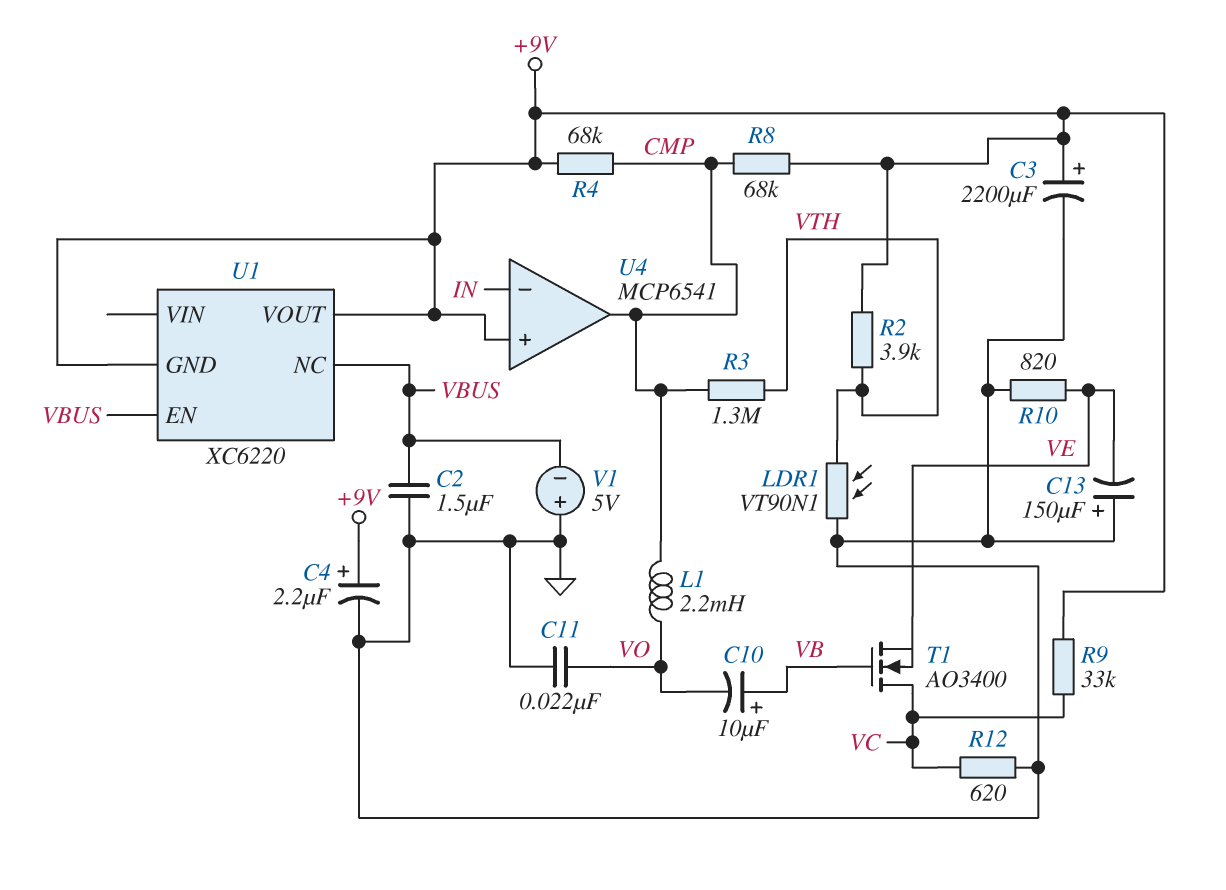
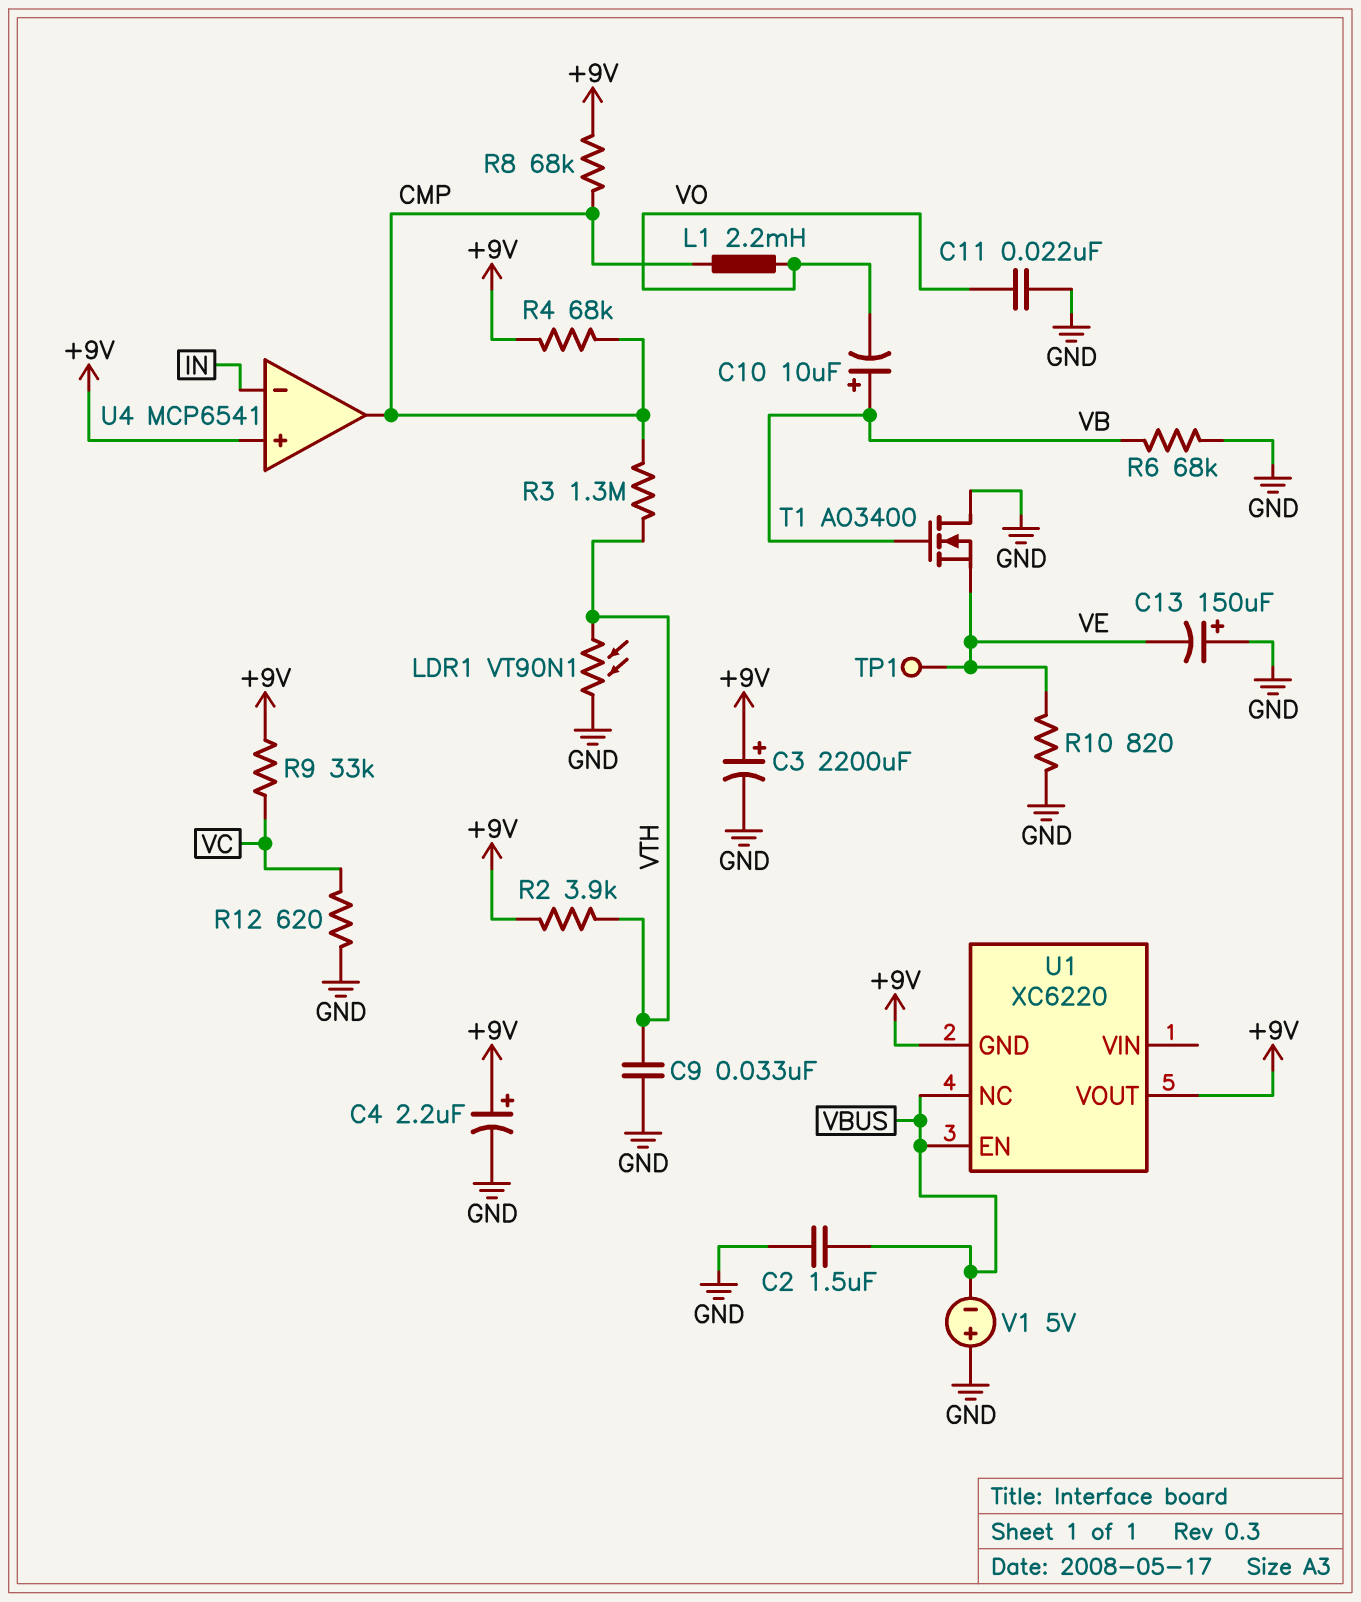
C9: none -> 33nF (GND, VTH)
R6: none -> 68k (GND, VB)
T1: NMOS AO3400 (G VB, D VC, S VE) -> NMOS AO3400 (G VB, D GND, S VE)
TP1: none -> test point (VE)

